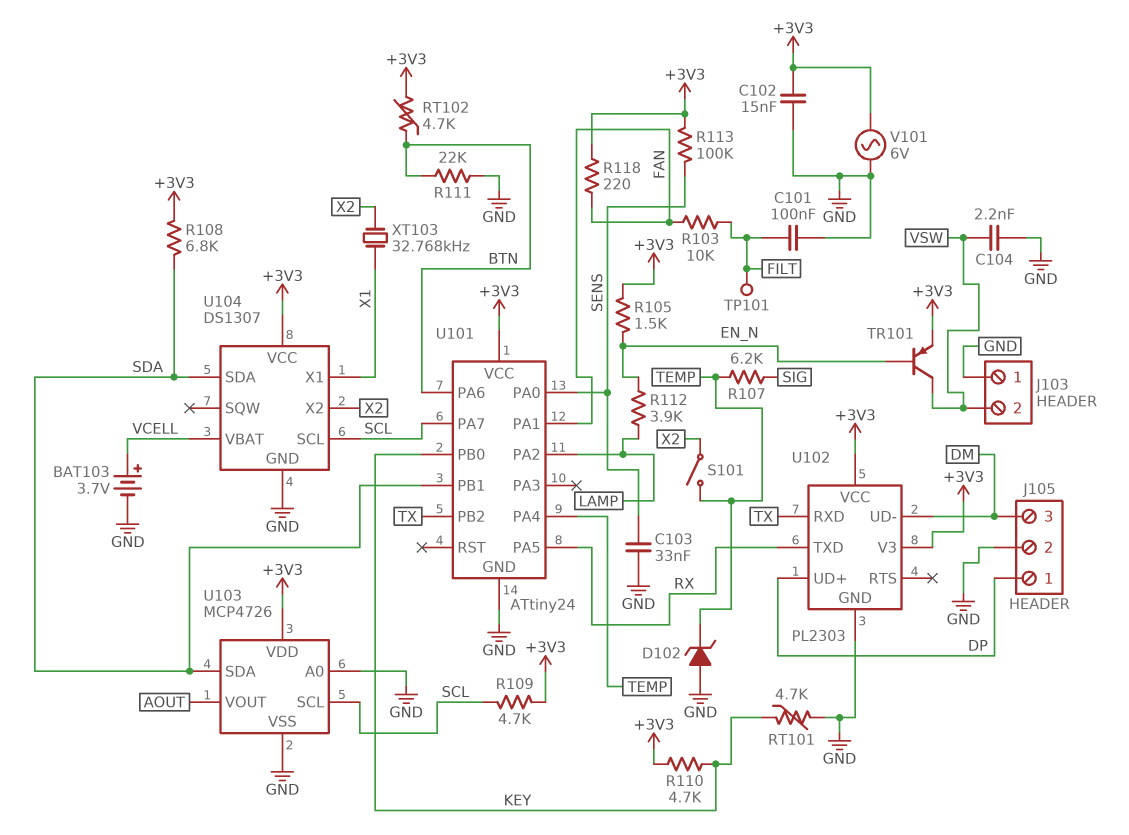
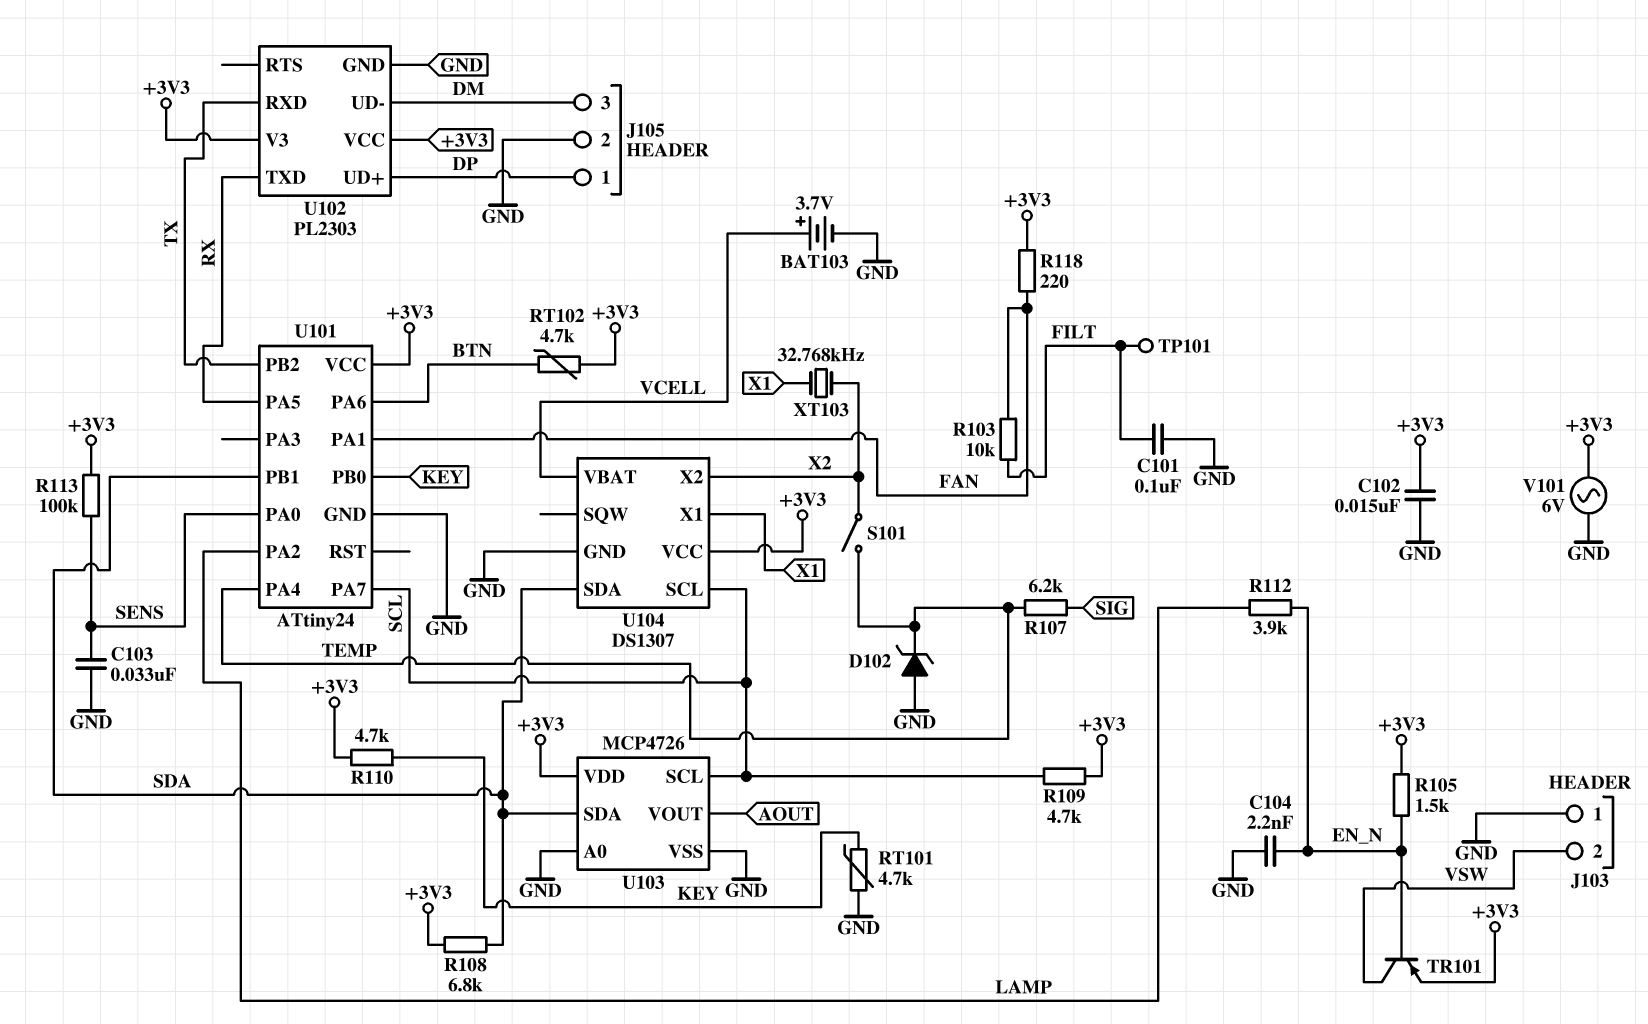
C104: 2.2nF (GND, VSW) -> 2.2nF (EN_N, GND)
R111: 22k (BTN, GND) -> none

